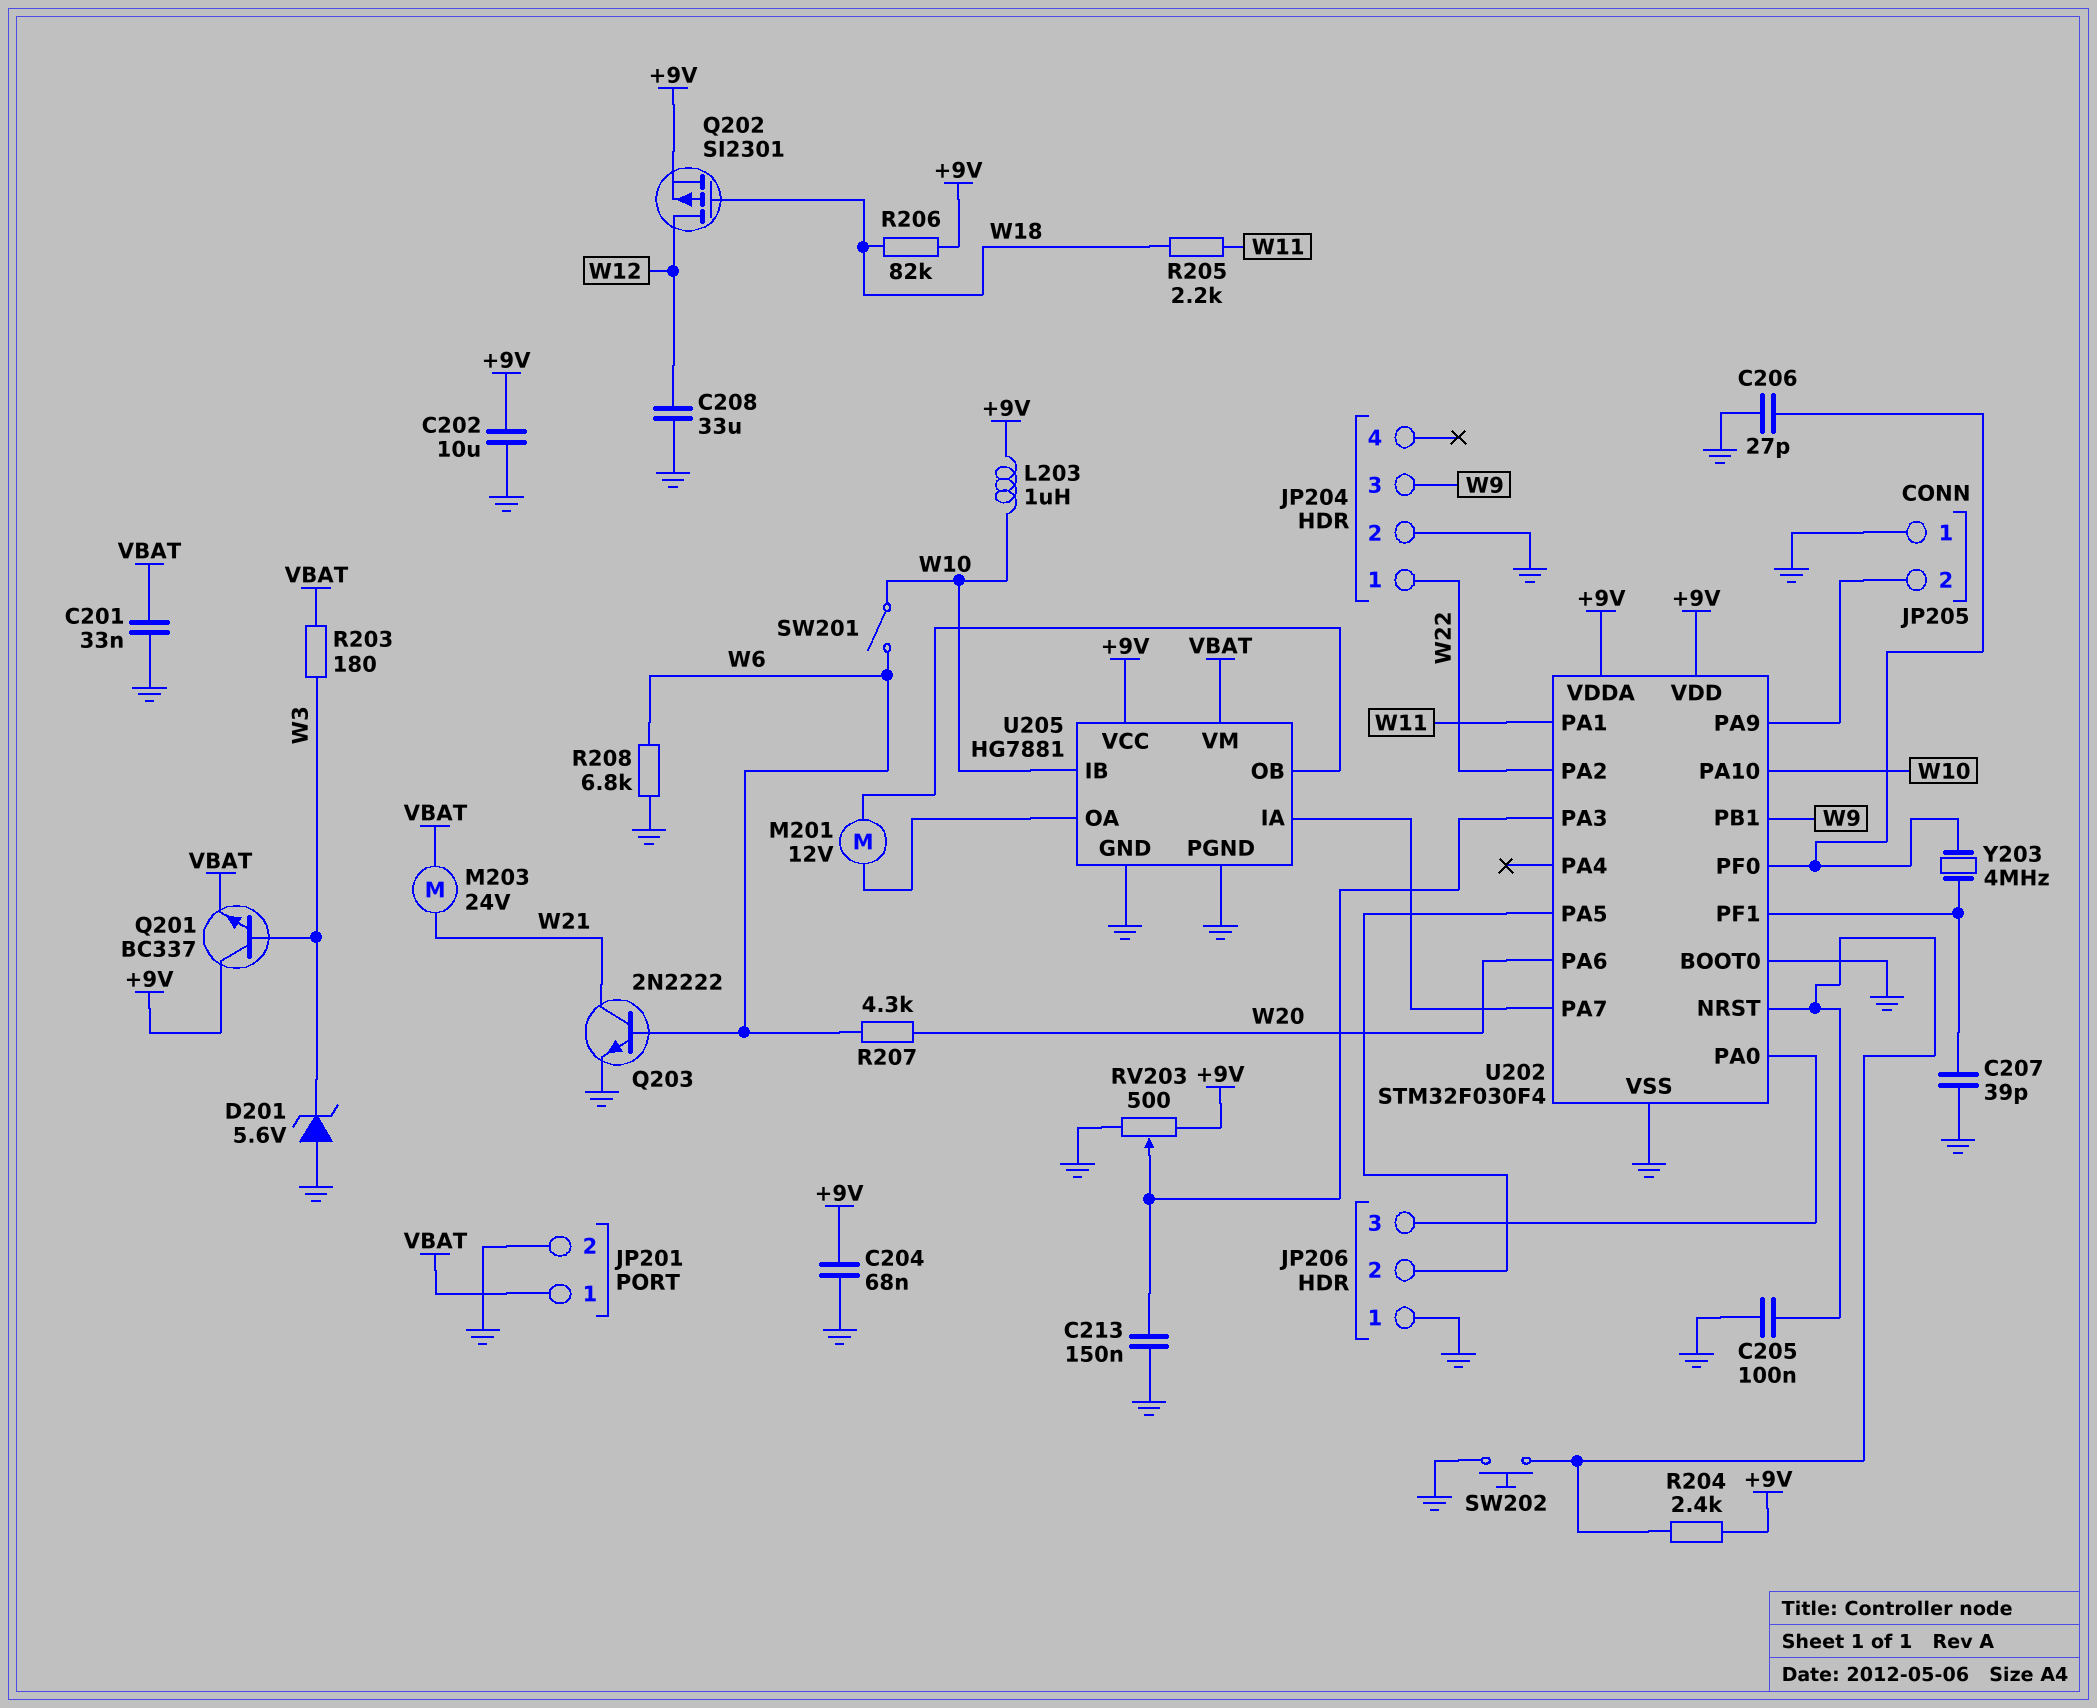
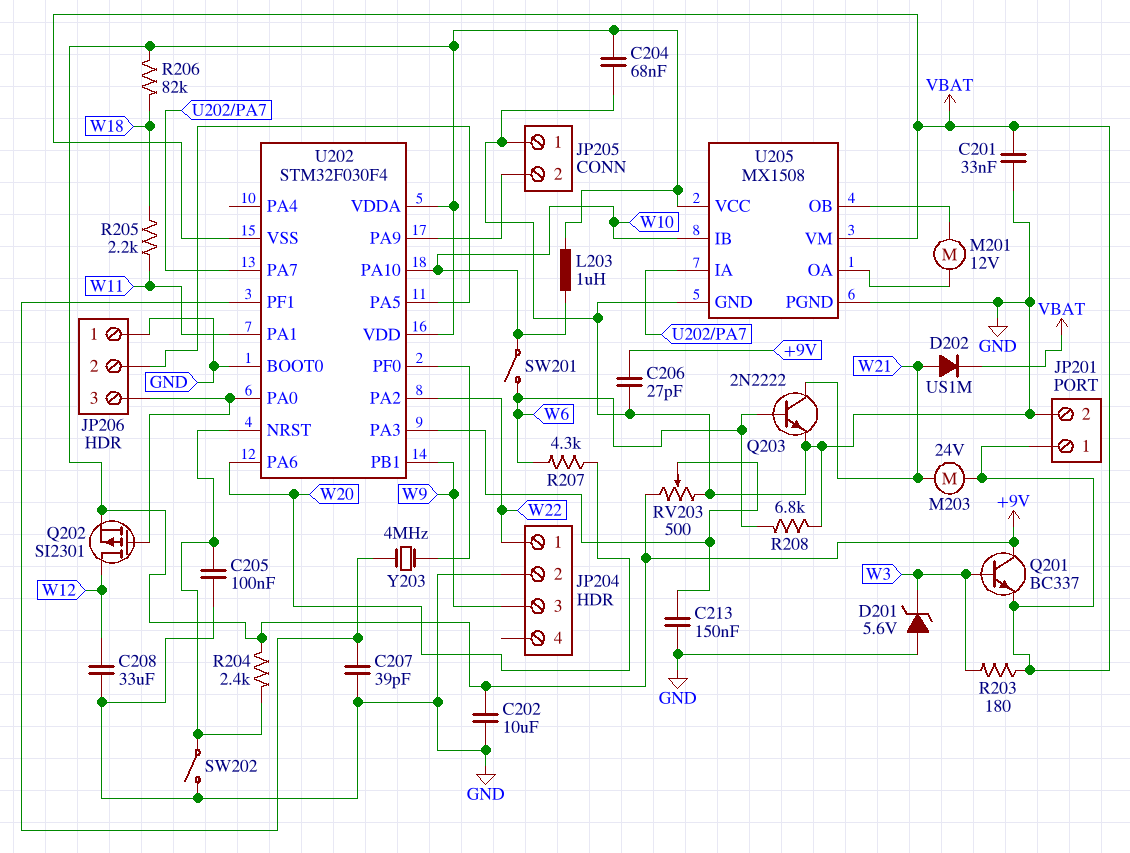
C206: 27pF (GND, U202/PF0) -> 27pF (+9V, GND)
D202: none -> diode US1M (A W21, K VBAT)
Q202: PMOS SI2301 (G W18, D W12, S +9V) -> PMOS SI2301 (G JP206/3, D W12, S +9V)
SW202: button (GND, U202/NRST) -> switch (GND, U202/NRST)
U202 pin VSS: GND -> VBAT
U205: HG7881 -> MX1508

